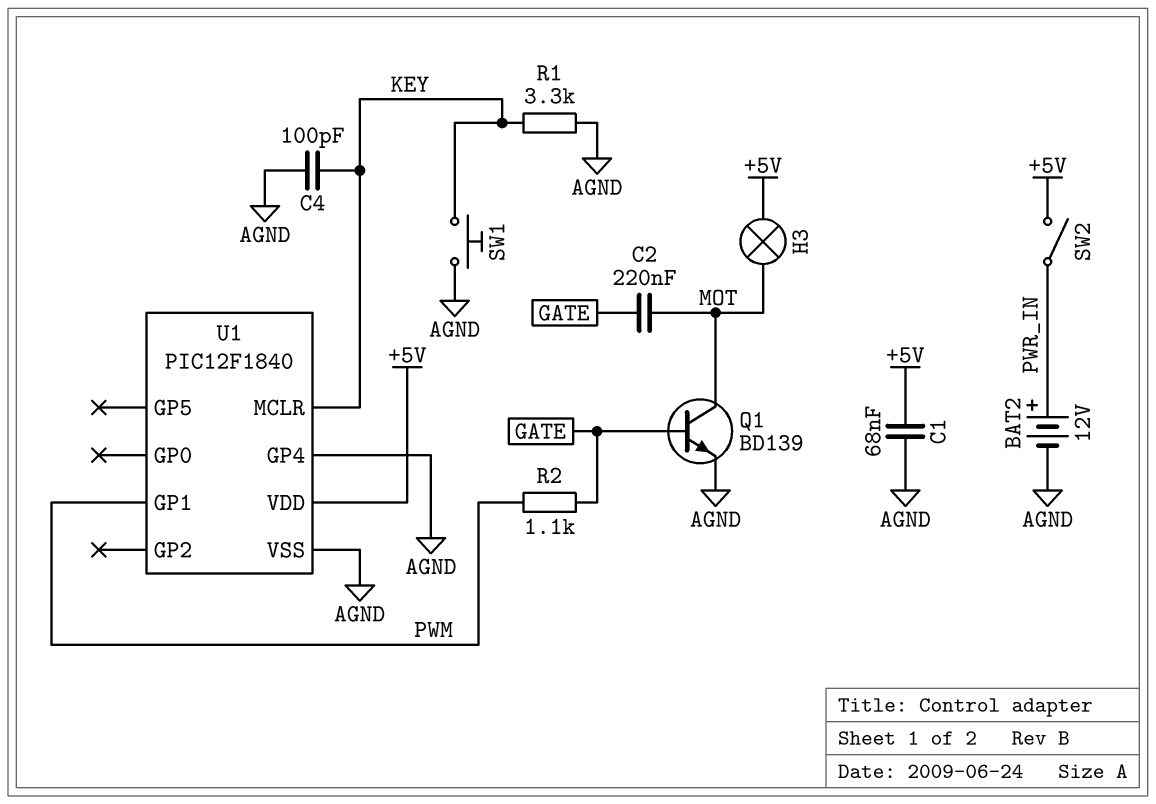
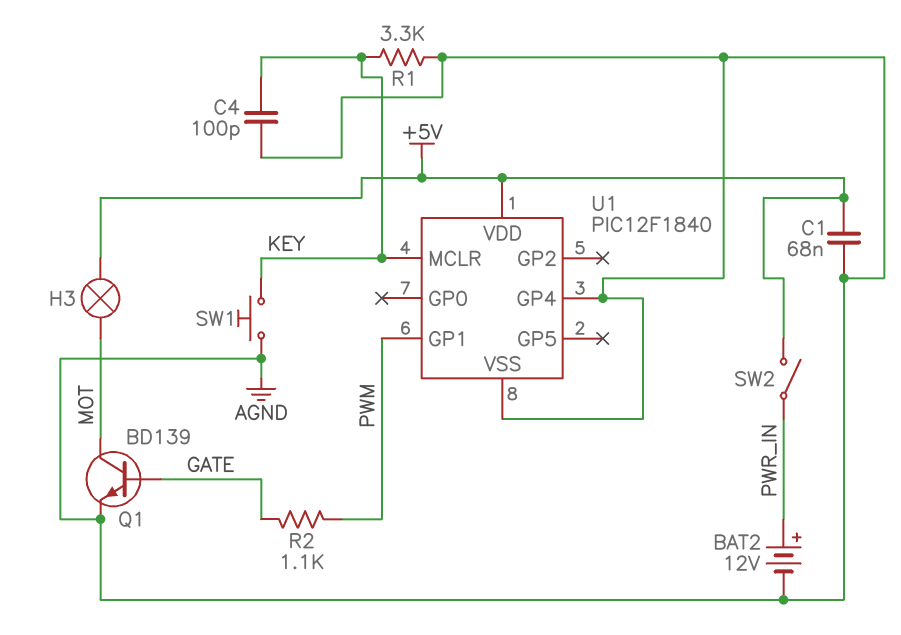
C2: 220nF (GATE, MOT) -> none

